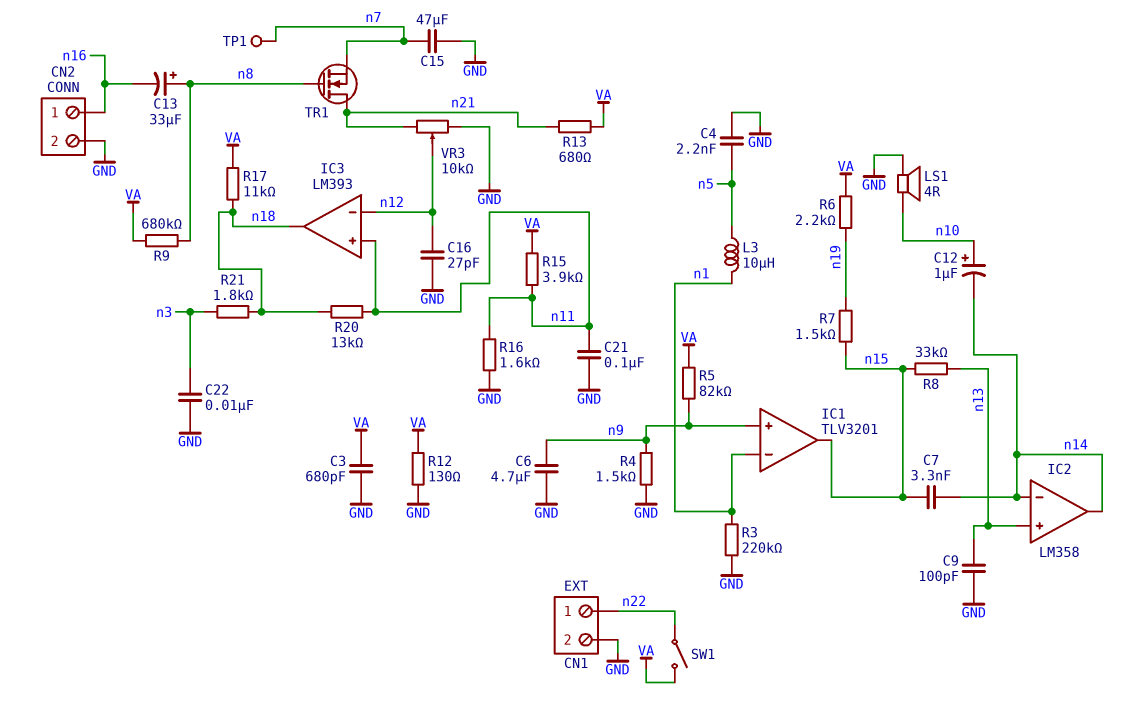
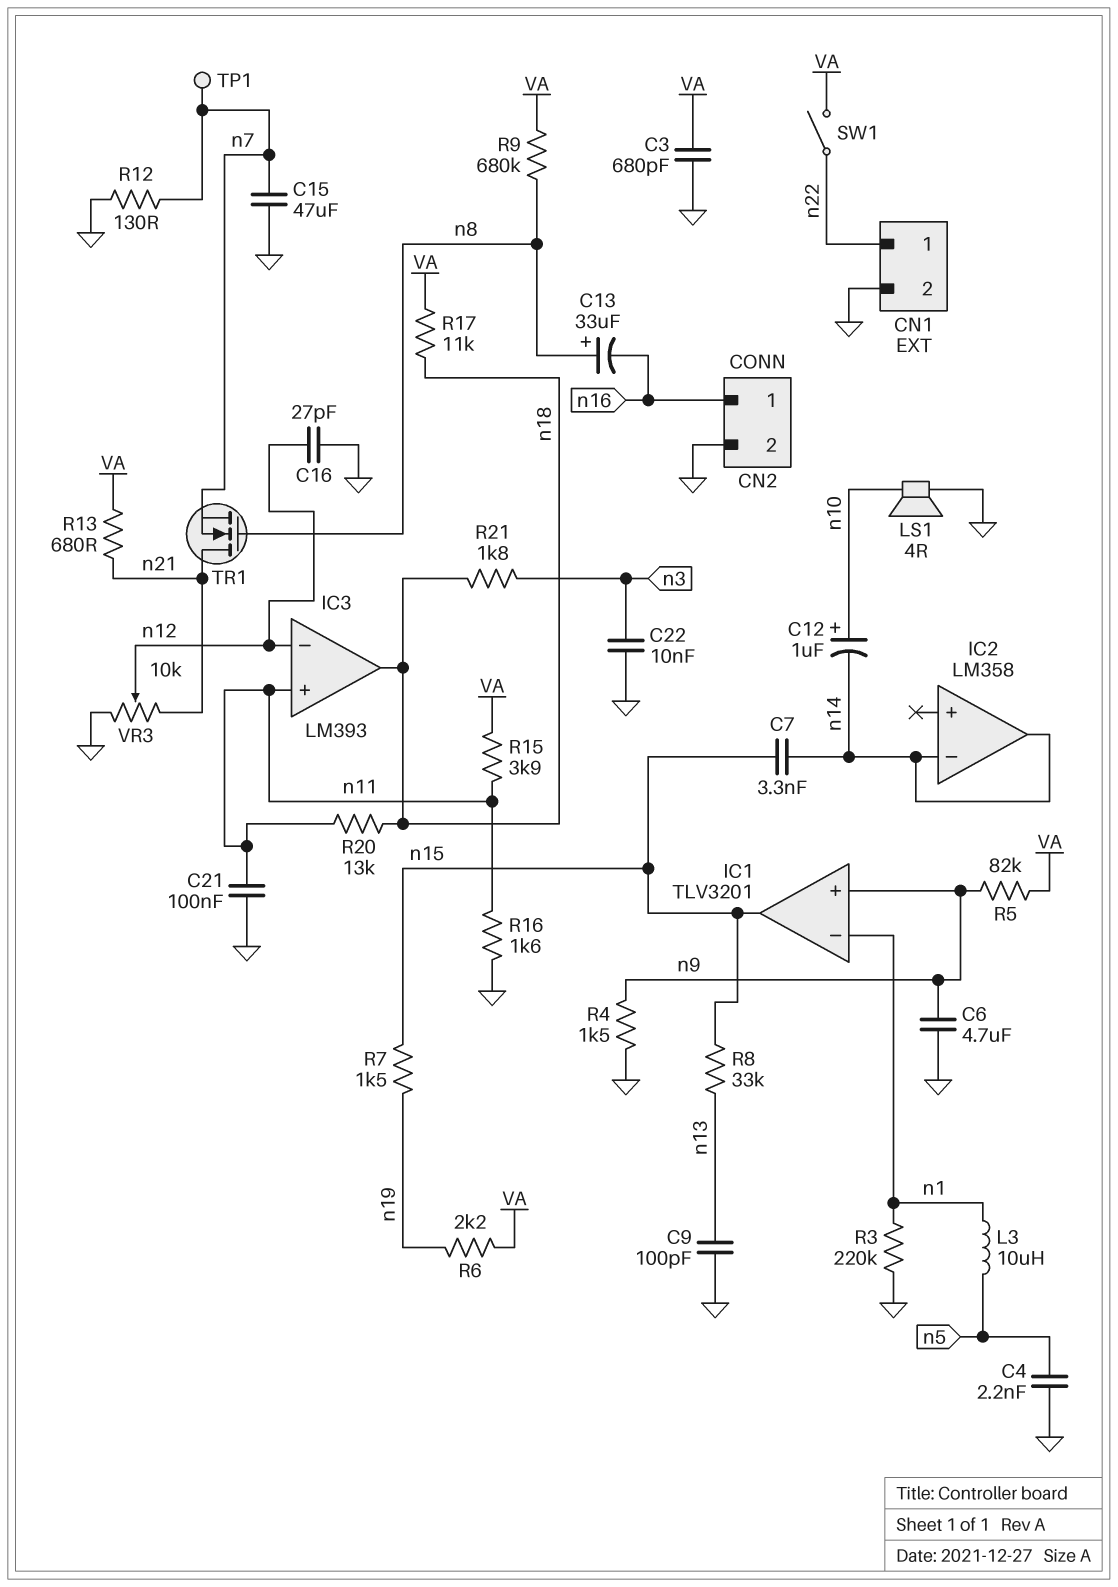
IC2 pin in+: n13 -> none
R12: 130 (GND, VA) -> 130 (GND, n7)

